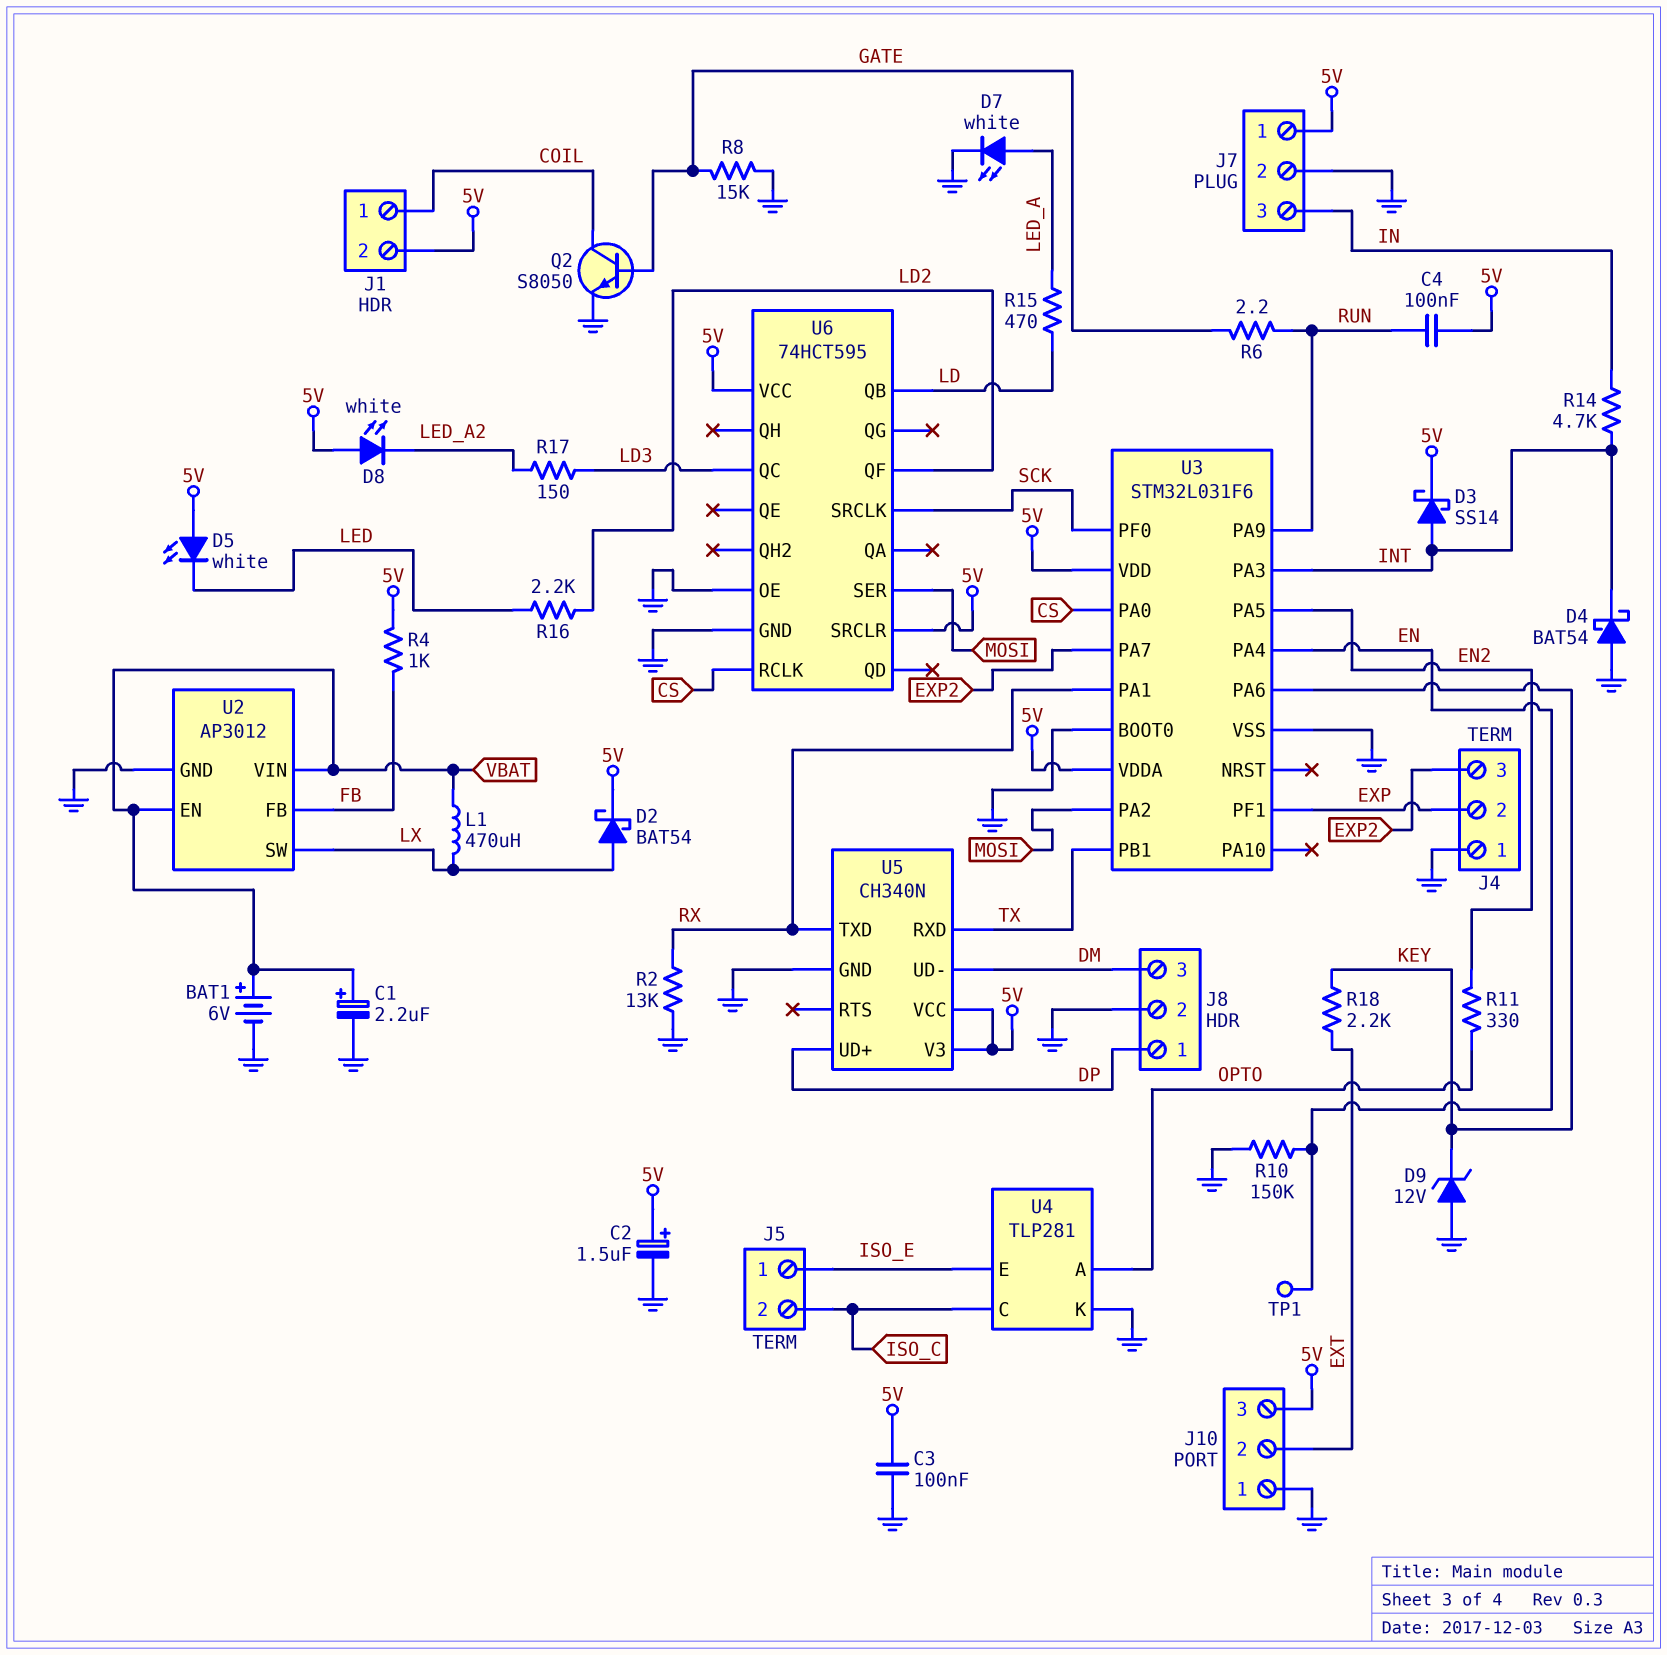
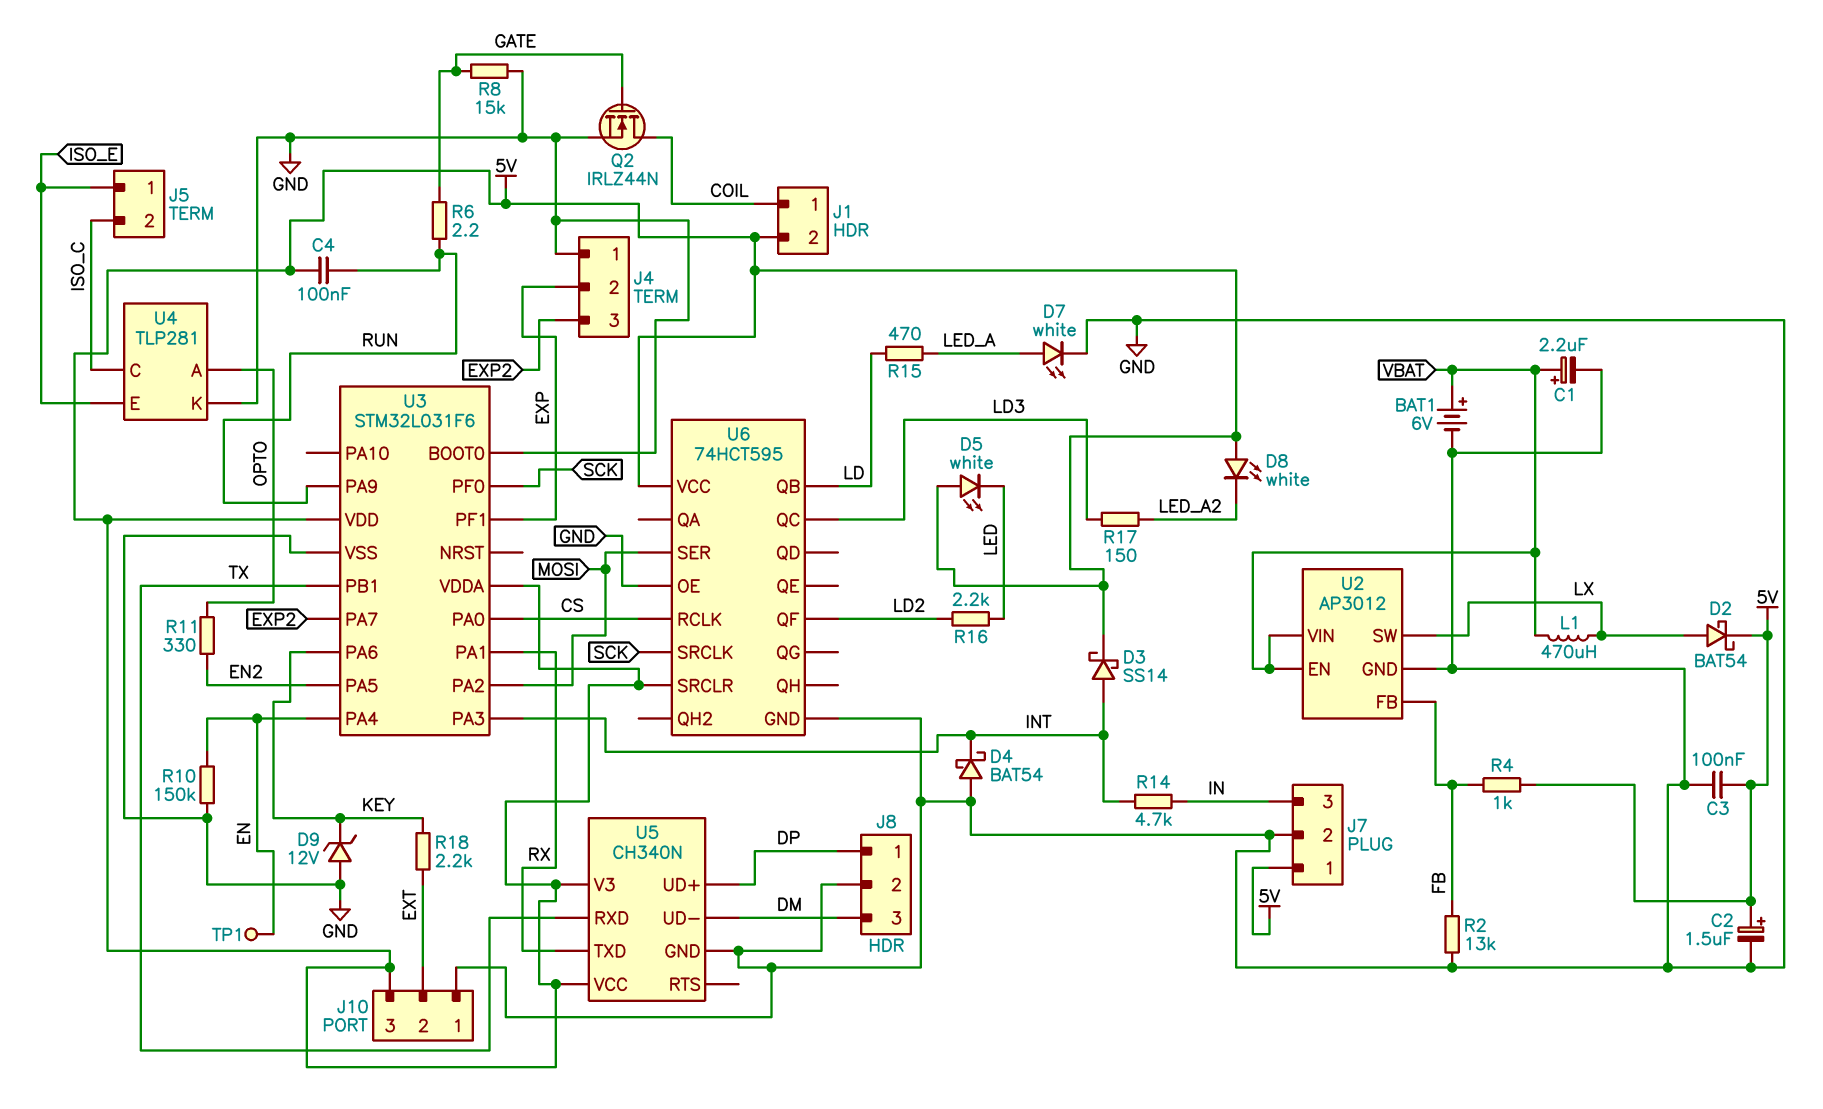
Q2: NPN S8050 (B GATE, C COIL, E GND) -> NMOS IRLZ44N (G GATE, D COIL, S GND)
R2: 13k (GND, RX) -> 13k (FB, GND)

